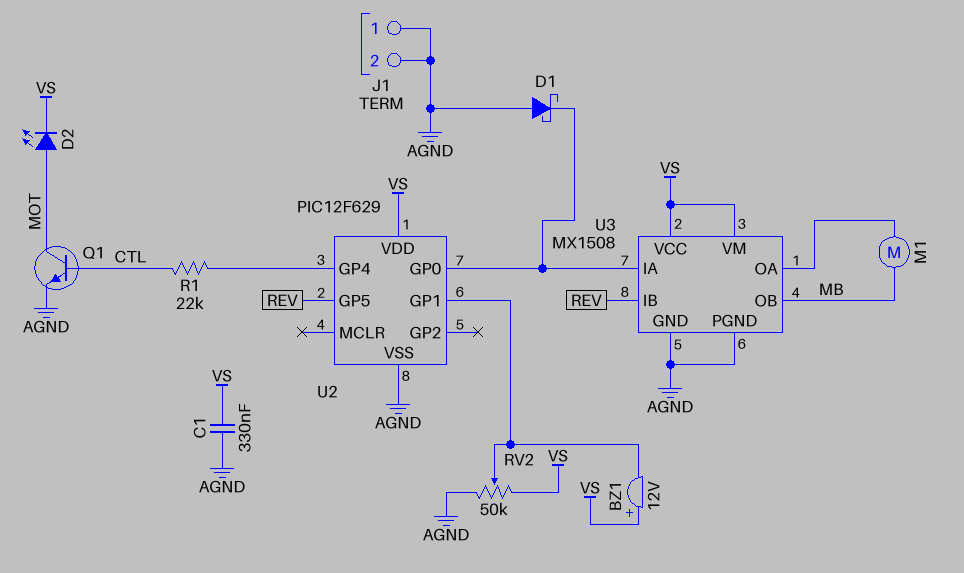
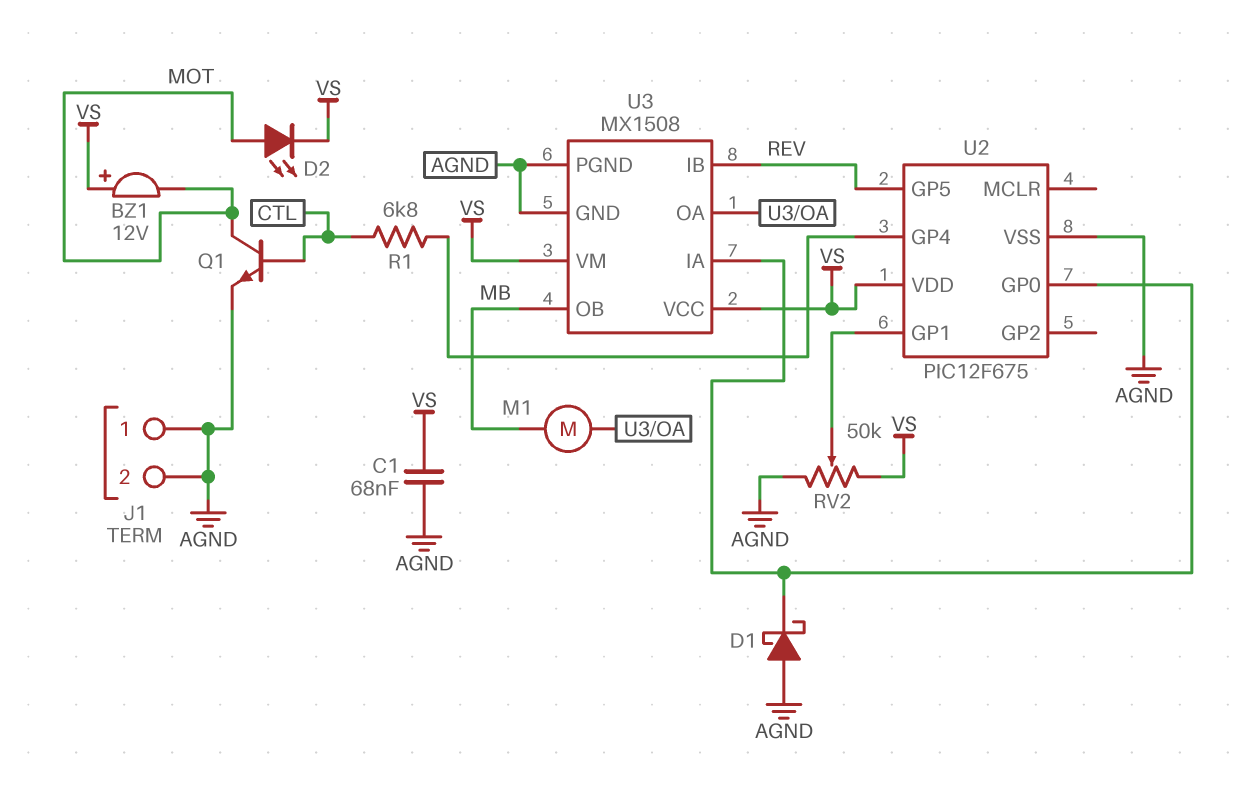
BZ1: buzzer 12V (plus VS, minus U2/GP1) -> buzzer 12V (plus VS, minus MOT)
C1: 330nF (AGND, VS) -> 68nF (AGND, VS)
R1: 22k (CTL, U2/GP4) -> 6.8k (CTL, U2/GP4)
U2: PIC12F629 -> PIC12F675

